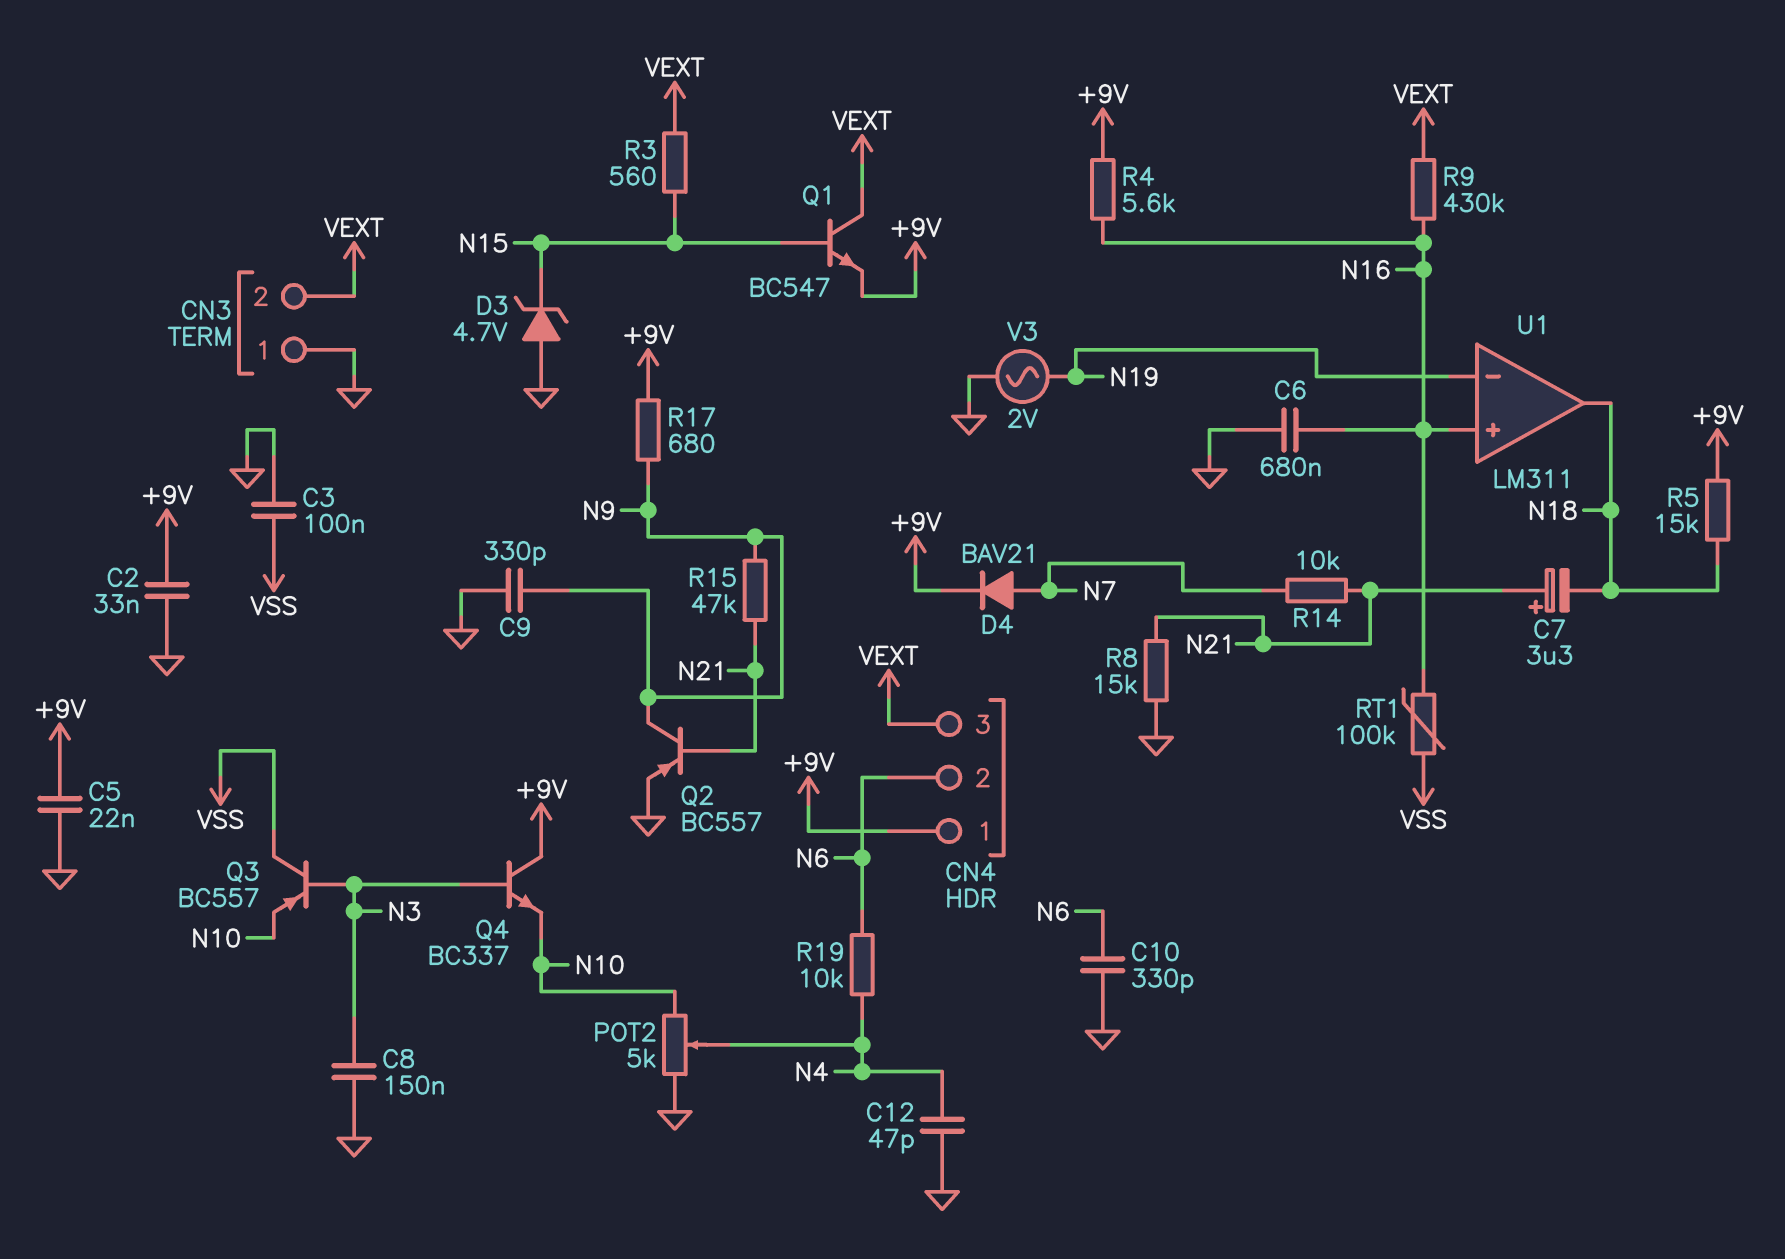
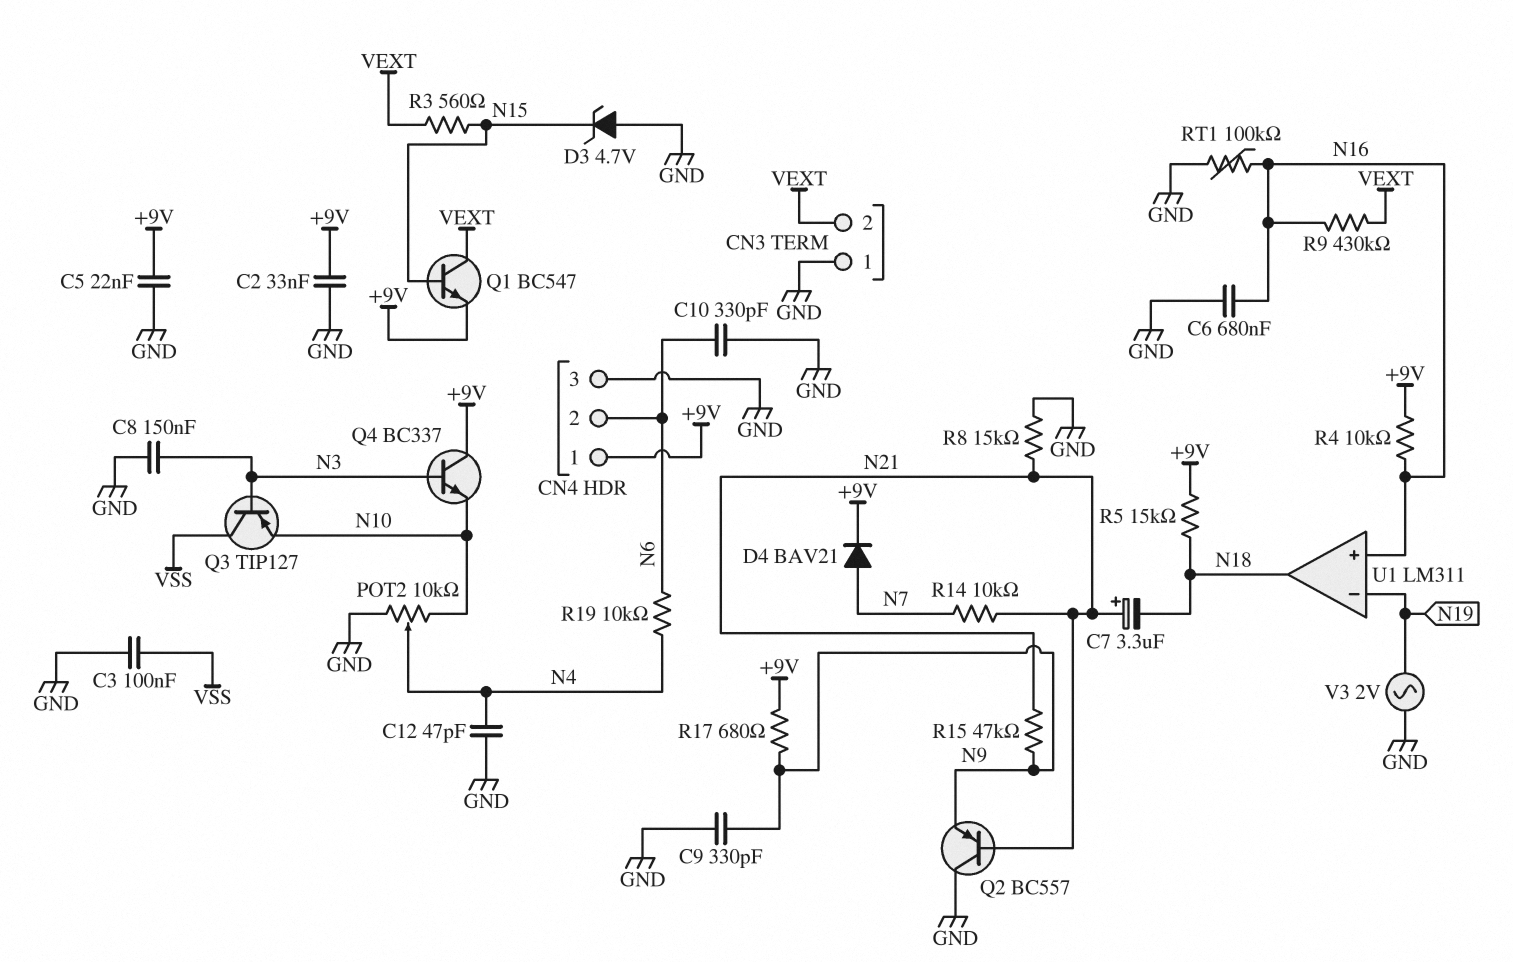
CN4 pin 3: VEXT -> GND
POT2: 5k (GND, N10, wiper N4) -> 10k (GND, N10, wiper N4)
Q2: PNP BC557 (B N21, C N9, E GND) -> PNP BC557 (B N21, C GND, E N9)
Q3: PNP BC557 (B N3, C VSS, E N10) -> PNP TIP127 (B N3, C VSS, E N10)
R4: 5.6k (+9V, N16) -> 10k (+9V, N16)
RT1: 100k (N16, VSS) -> 100k (GND, N16)

